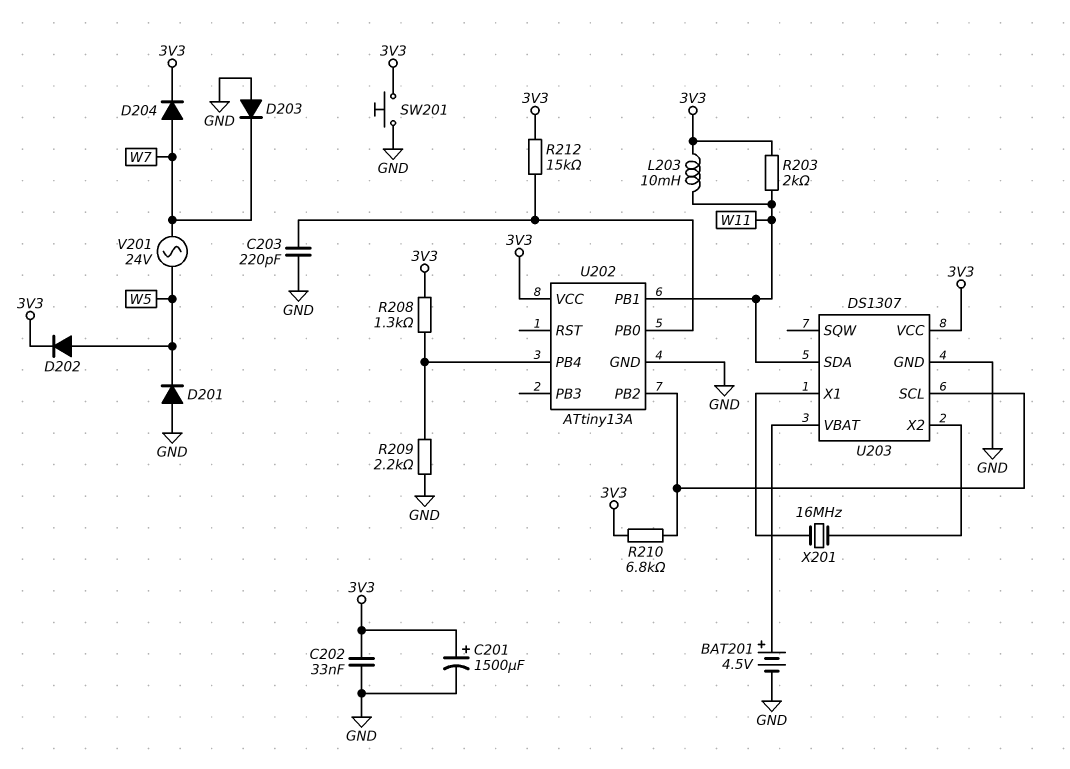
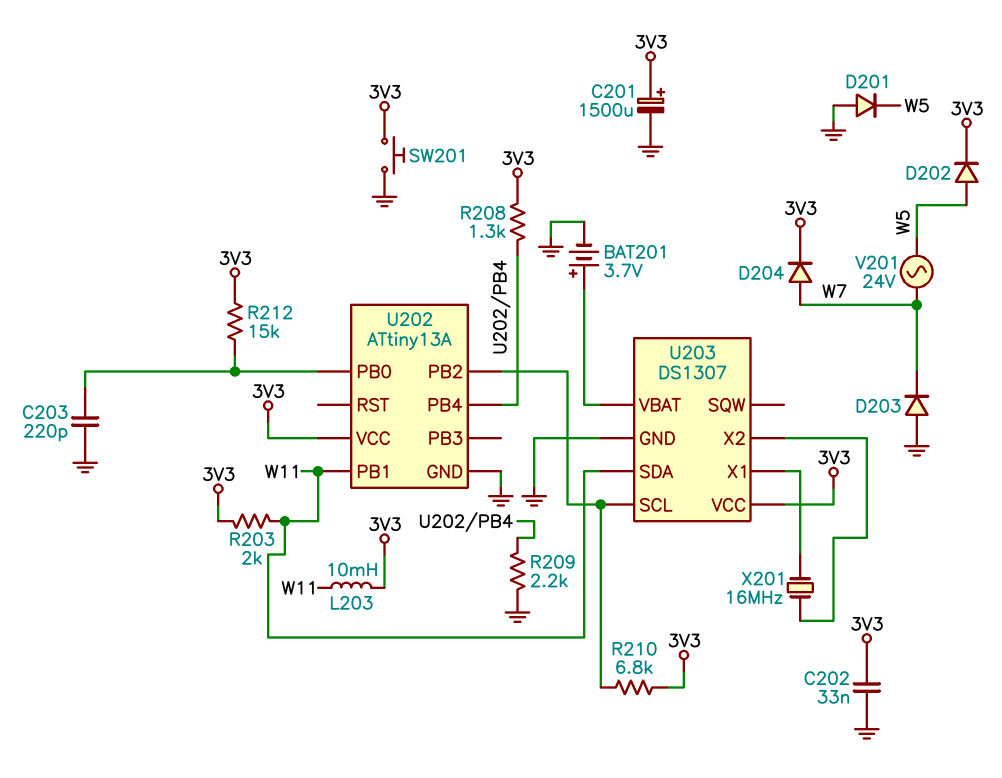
BAT201: 4.5V (plus U203/VBAT, minus GND) -> 3.7V (plus U203/VBAT, minus GND)

